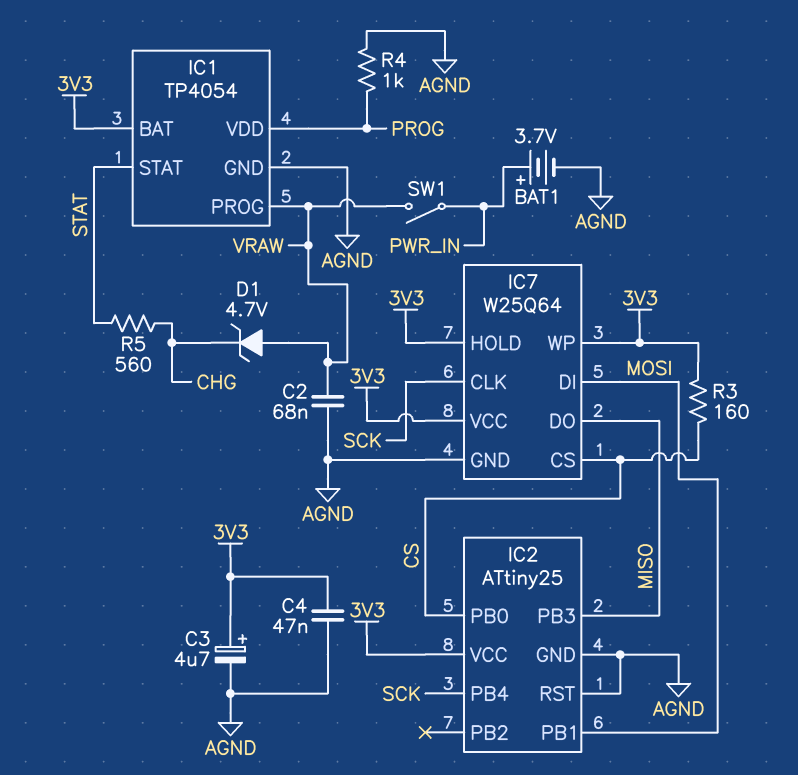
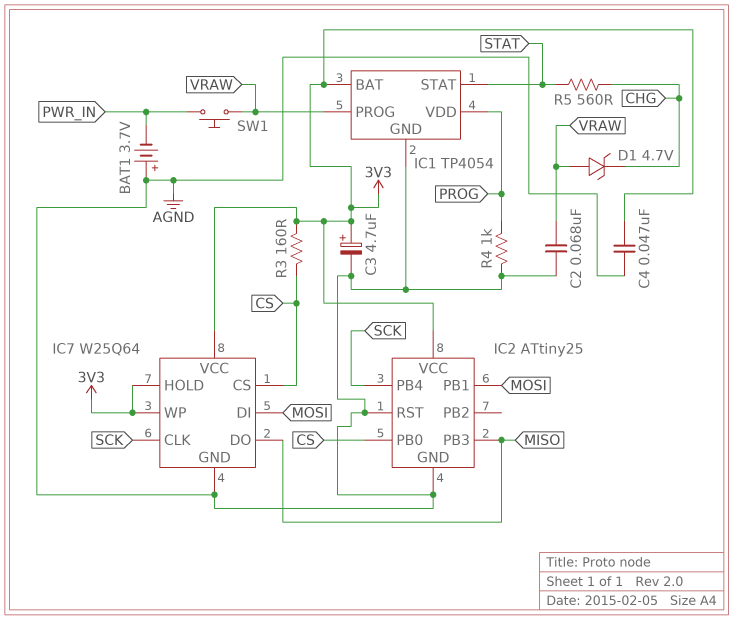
BAT1: 3.7V (plus PWR_IN, minus AGND) -> 3.7V (plus AGND, minus PWR_IN)
SW1: switch (PWR_IN, VRAW) -> button (PWR_IN, VRAW)

